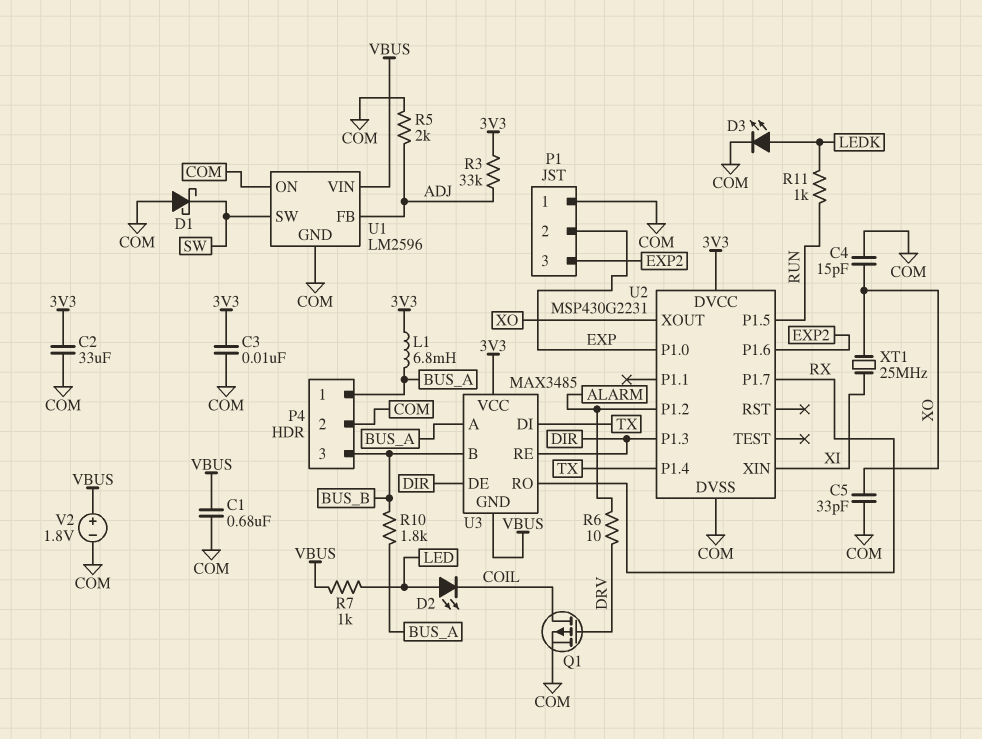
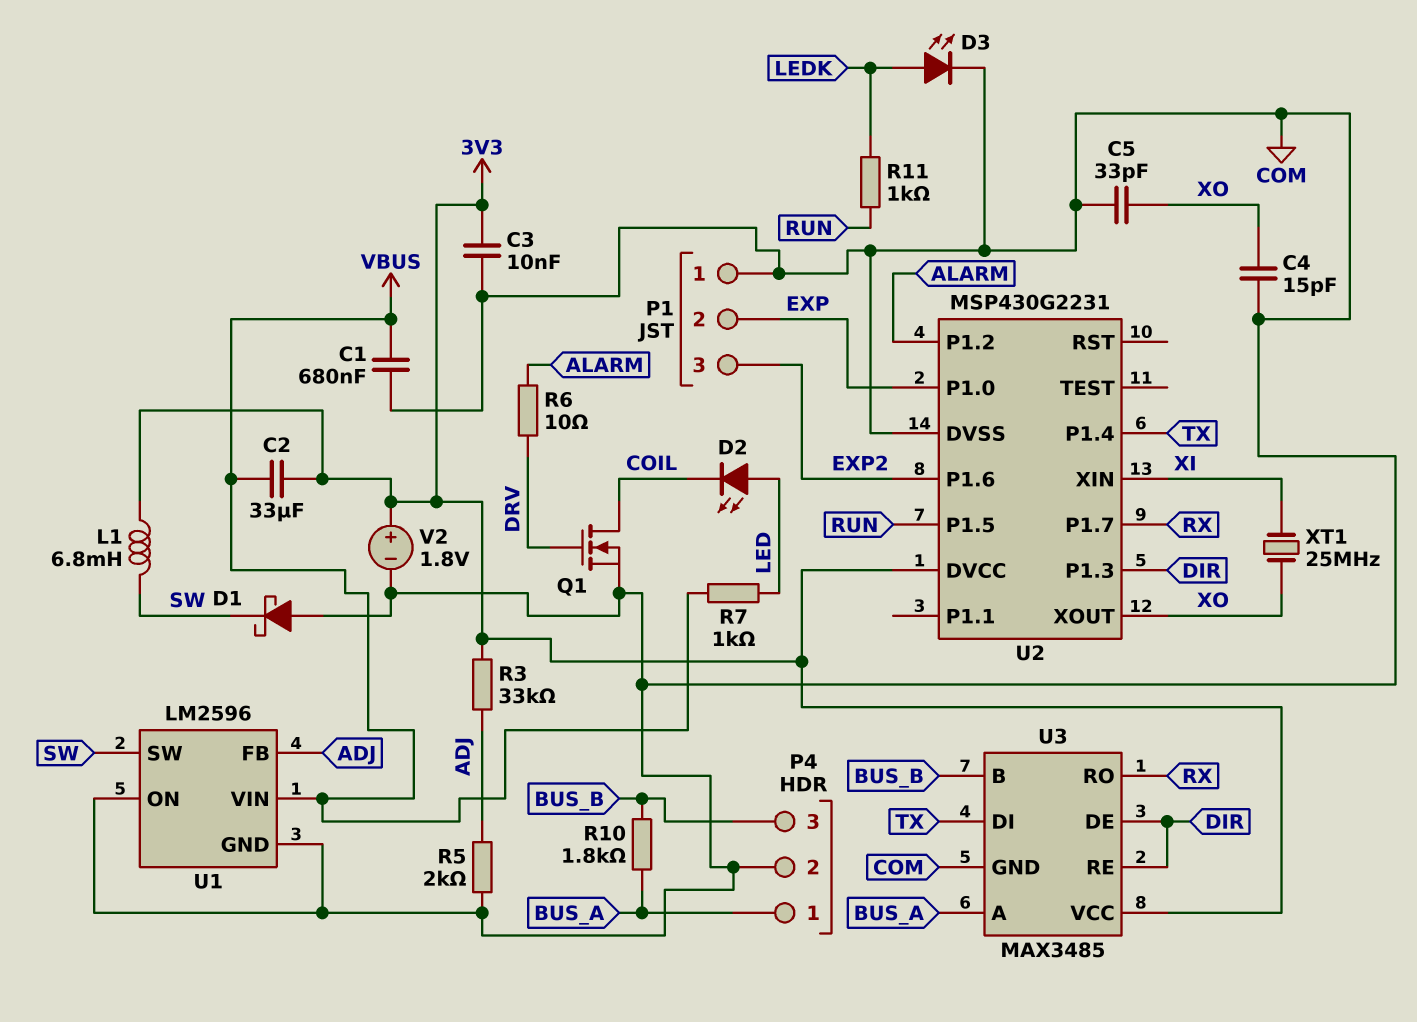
C2: 33uF (3V3, COM) -> 33uF (3V3, VBUS)
L1: 6.8mH (3V3, BUS_A) -> 6.8mH (3V3, SW)
Q1: PMOS (G DRV, D COIL, S COM) -> NMOS (G DRV, D COIL, S COM)
U3 pin GND: VBUS -> COM
V2: 1.8V (plus VBUS, minus COM) -> 1.8V (plus 3V3, minus COM)

